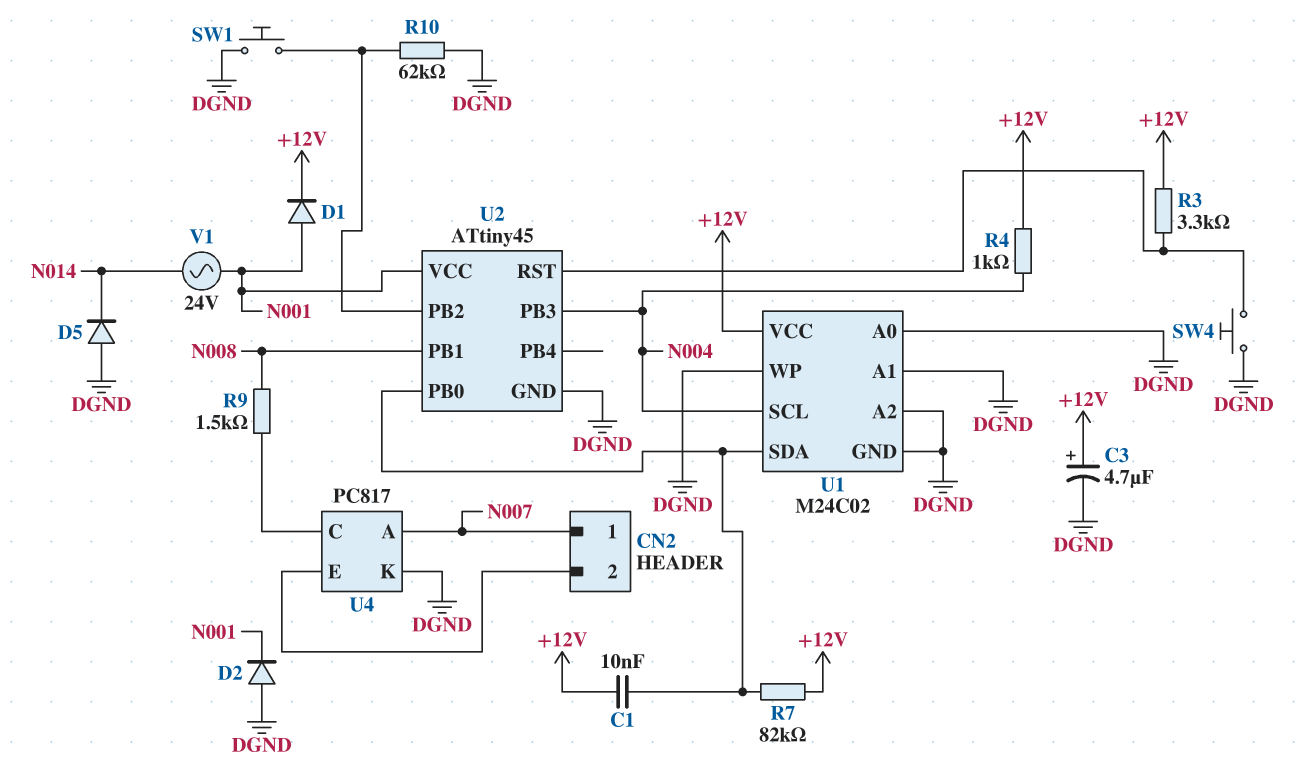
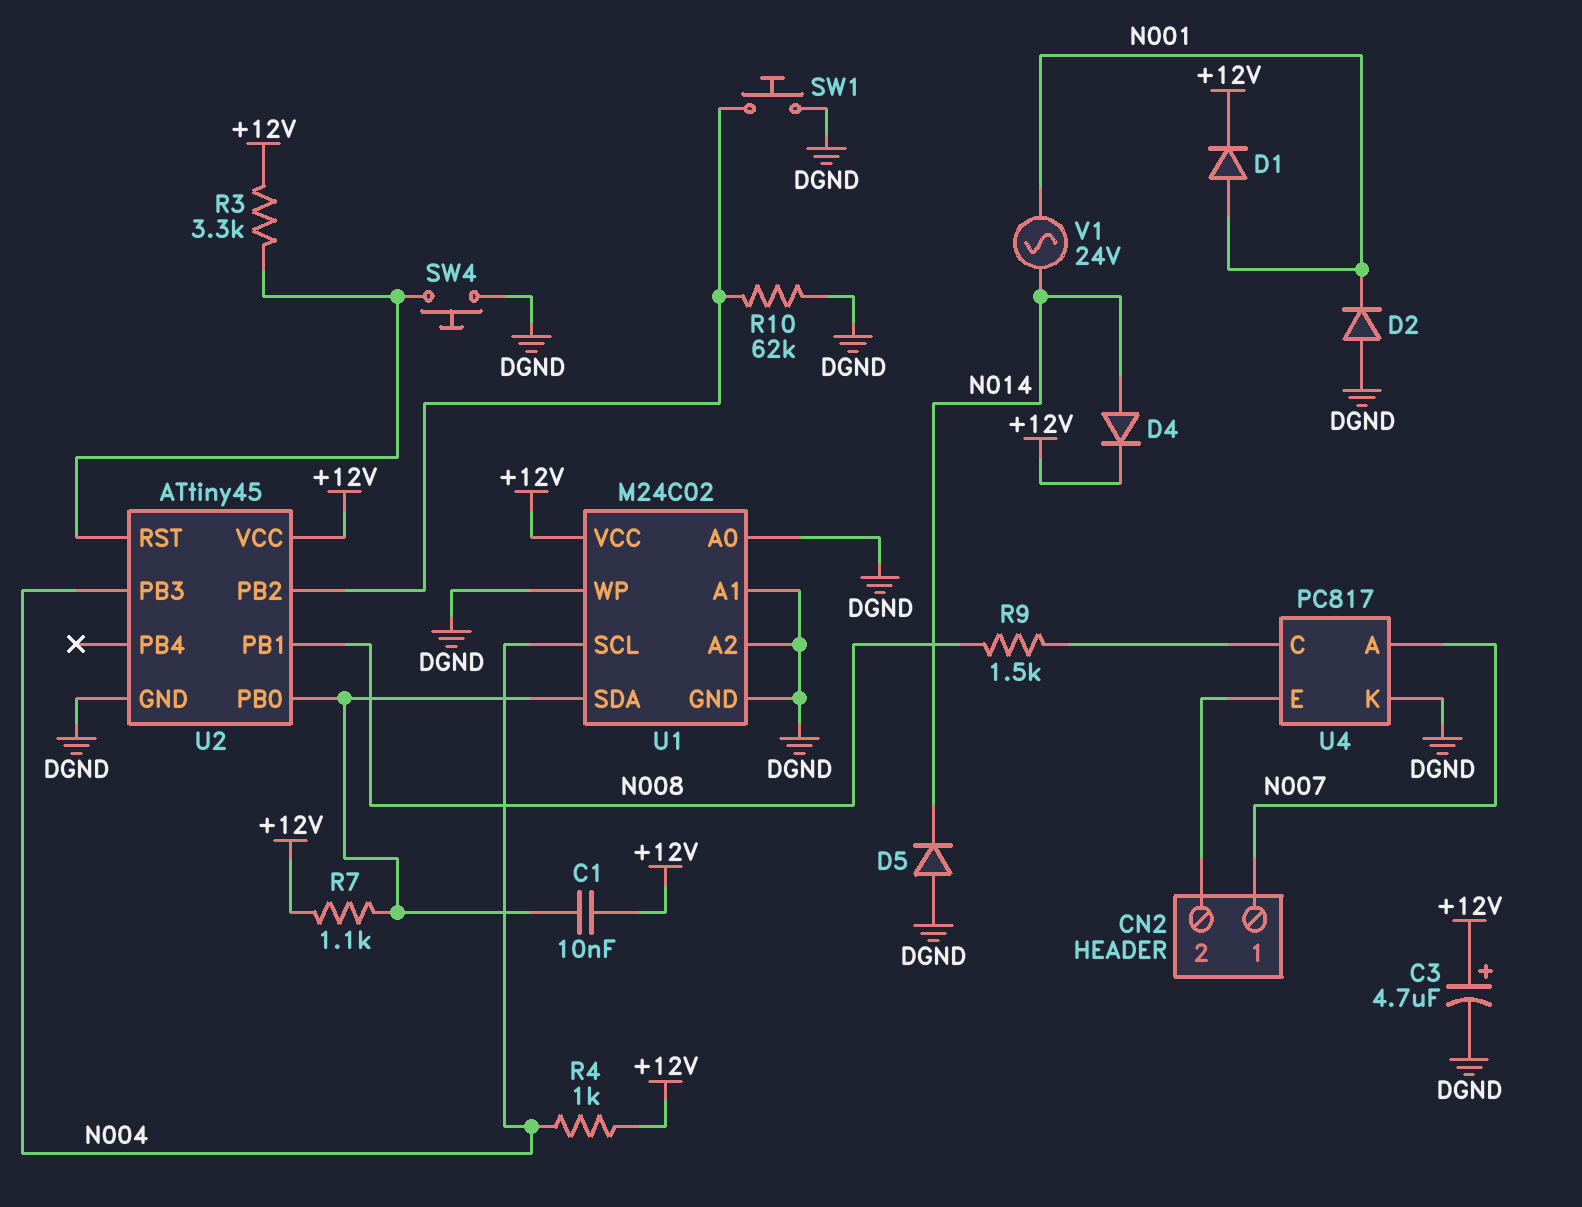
D4: none -> diode (A N014, K +12V)
R7: 82k (+12V, U1/SDA) -> 1.1k (+12V, U1/SDA)
U2 pin VCC: N001 -> +12V

